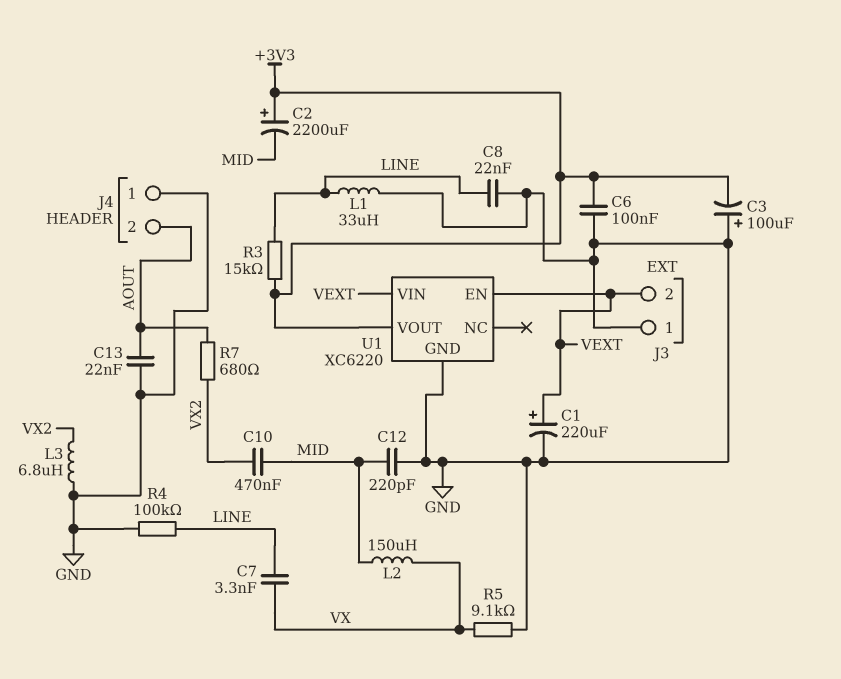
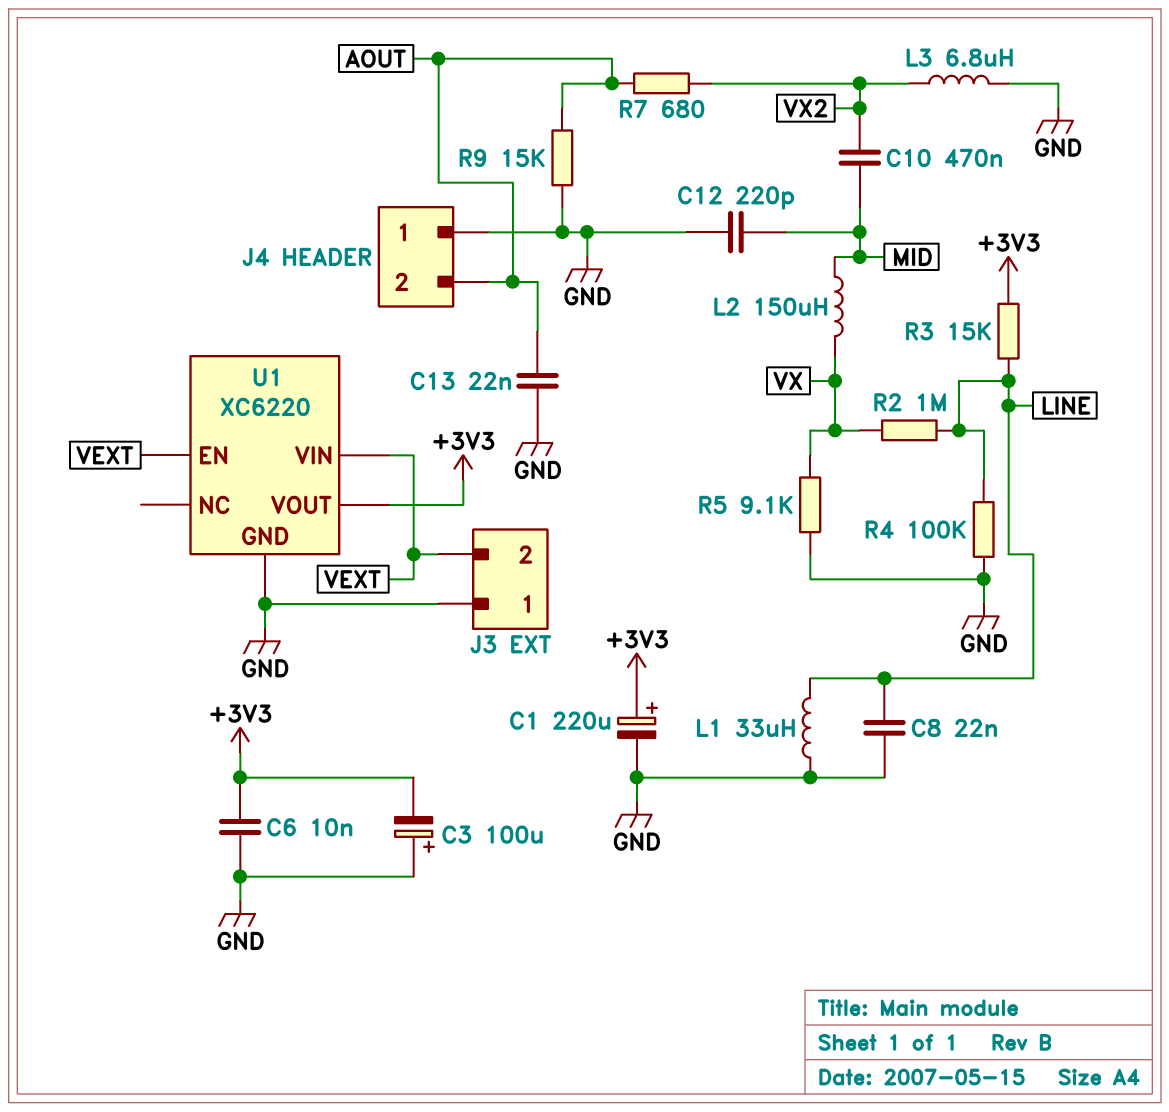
C1: 220uF (plus VEXT, minus GND) -> 220uF (plus +3V3, minus GND)
C2: 2200uF (plus +3V3, minus MID) -> none
C6: 100nF (+3V3, GND) -> 10nF (+3V3, GND)
C7: 3.3nF (LINE, VX) -> none
R2: none -> 1M (LINE, VX)
R9: none -> 15k (AOUT, GND)

